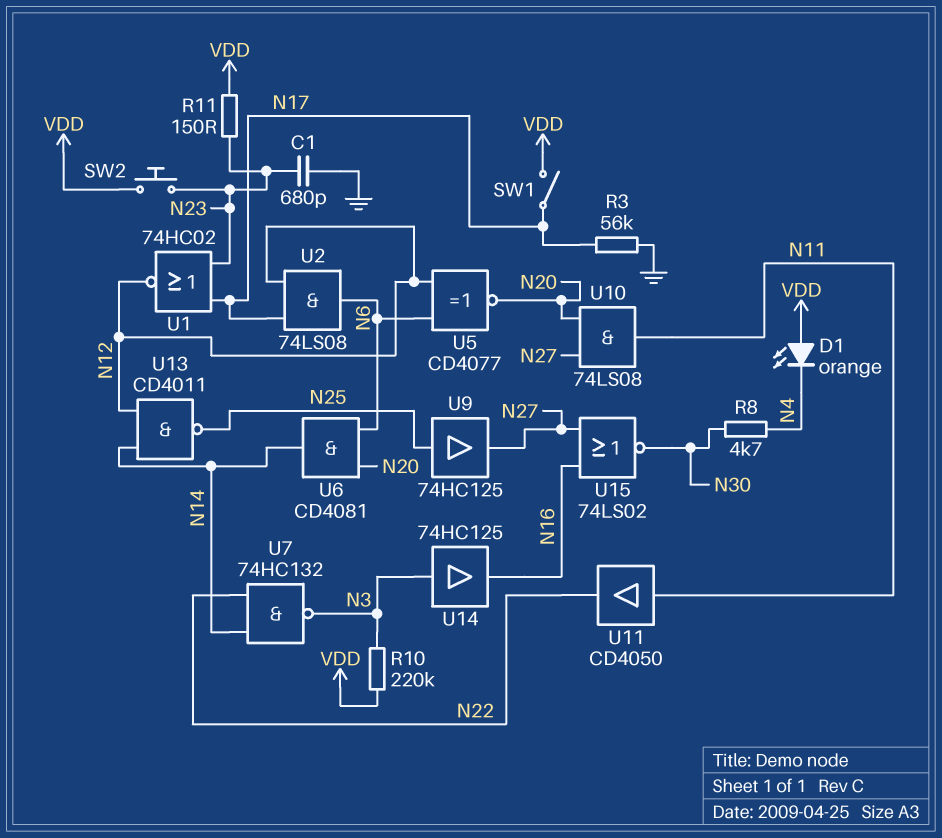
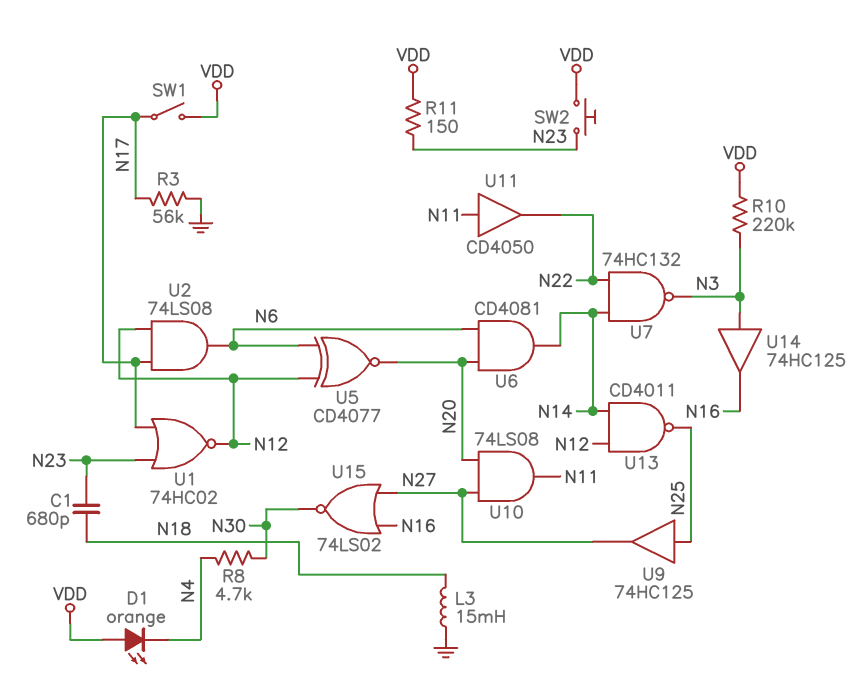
C1: 680pF (GND, N23) -> 680pF (N18, N23)
L3: none -> 15mH (GND, N18)

